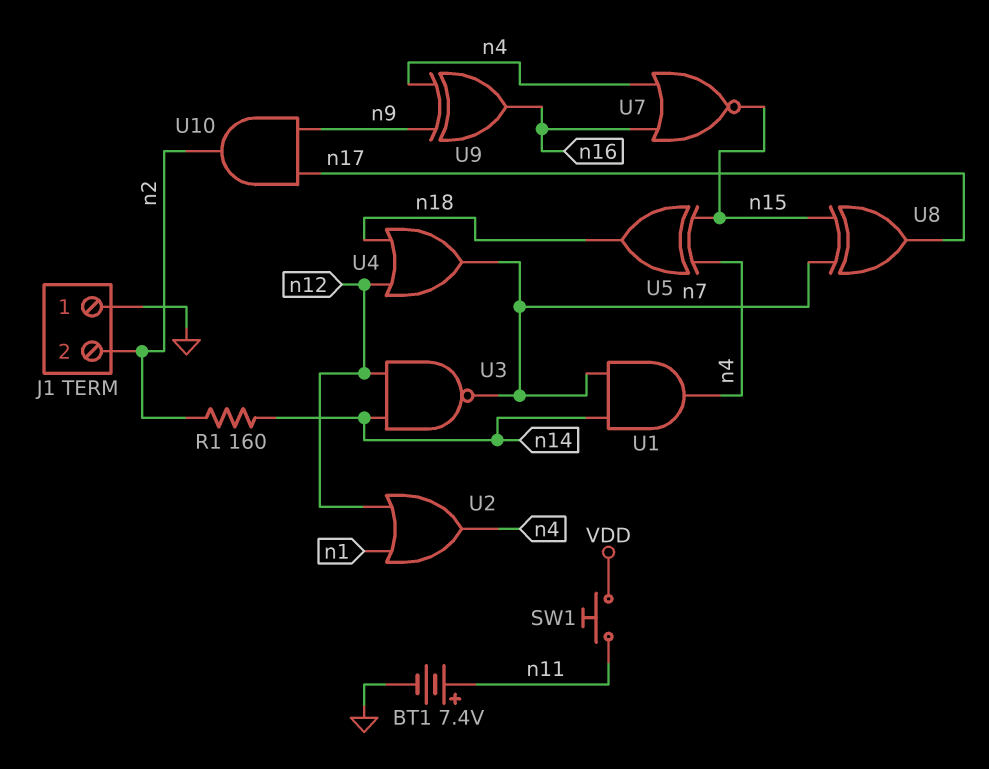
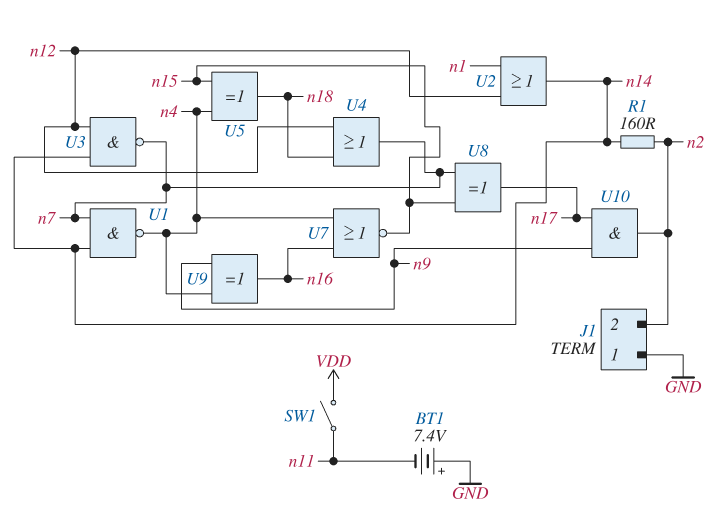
BT1: 7.4V (plus n11, minus GND) -> 7.4V (plus GND, minus n11)
SW1: button (VDD, n11) -> switch (VDD, n11)
U1: AND (in n7, in n14, out n4) -> NAND (in n7, in n14, out n4)
U2: OR (in n1, in n12, out n4) -> OR (in n1, in n12, out n14)

